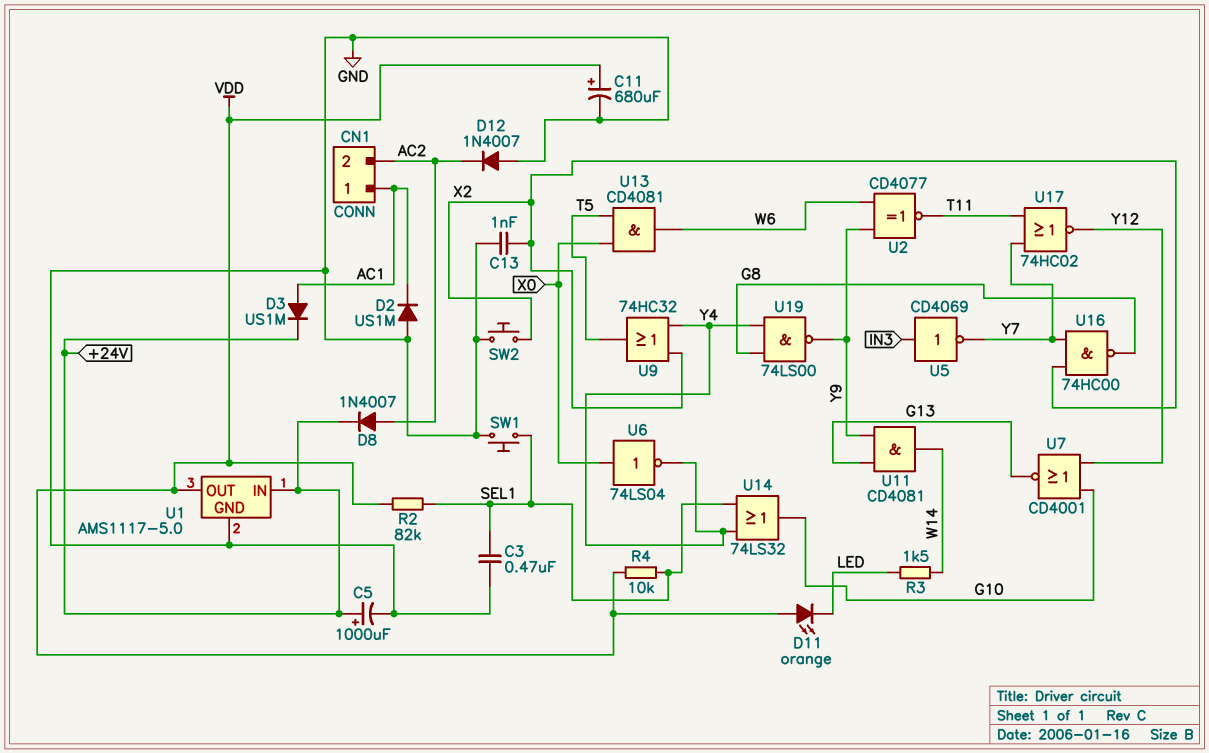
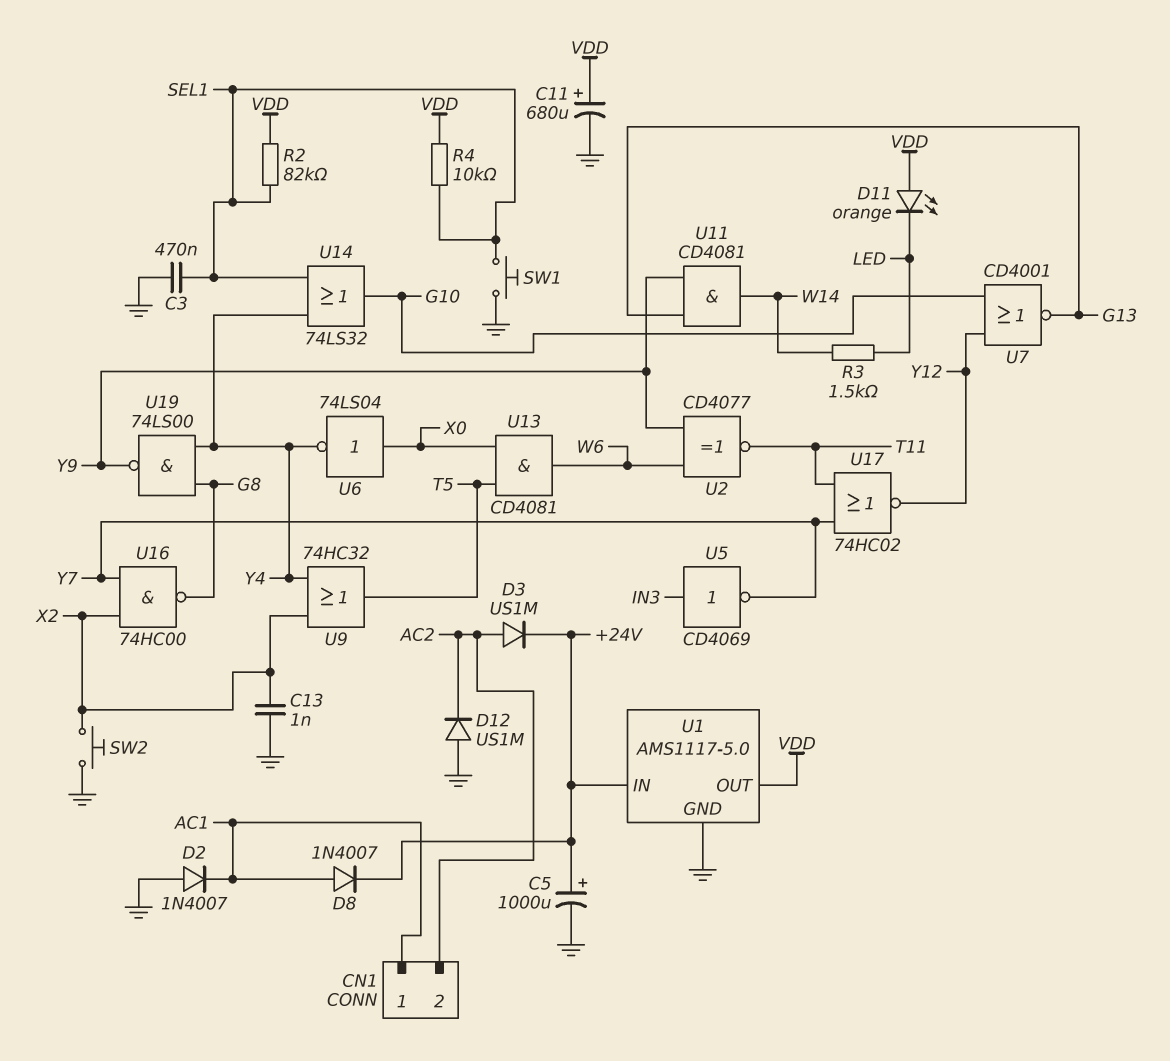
D2: diode US1M (A GND, K AC1) -> diode 1N4007 (A GND, K AC1)
D3: diode US1M (A AC1, K +24V) -> diode US1M (A AC2, K +24V)
D8: diode 1N4007 (A AC2, K +24V) -> diode 1N4007 (A AC1, K +24V)
D12: diode 1N4007 (A GND, K AC2) -> diode US1M (A GND, K AC2)

